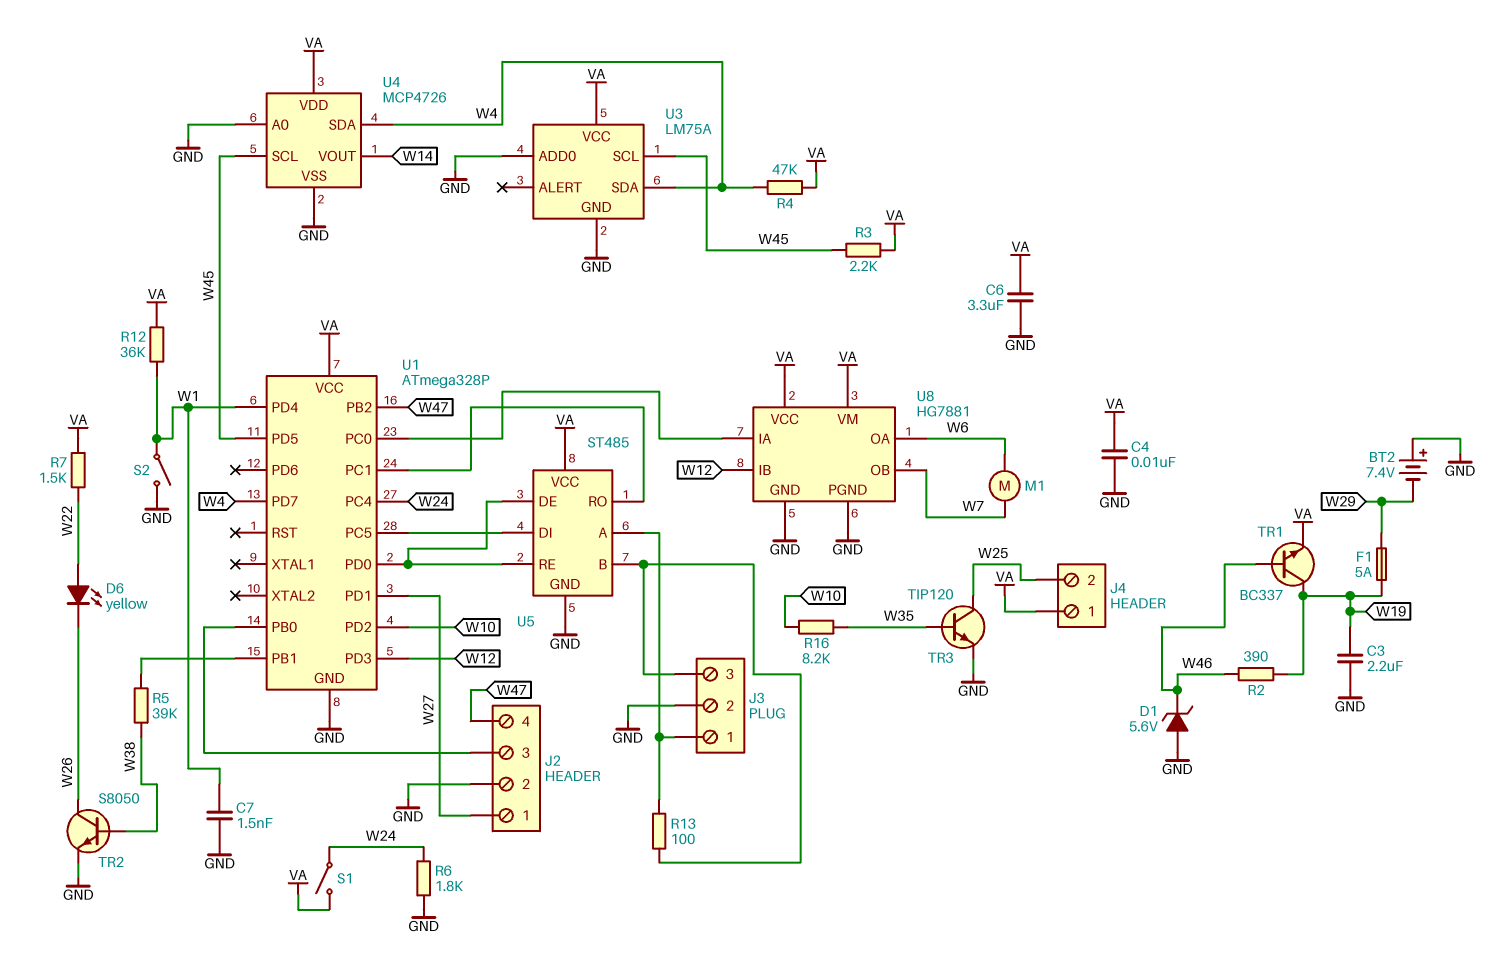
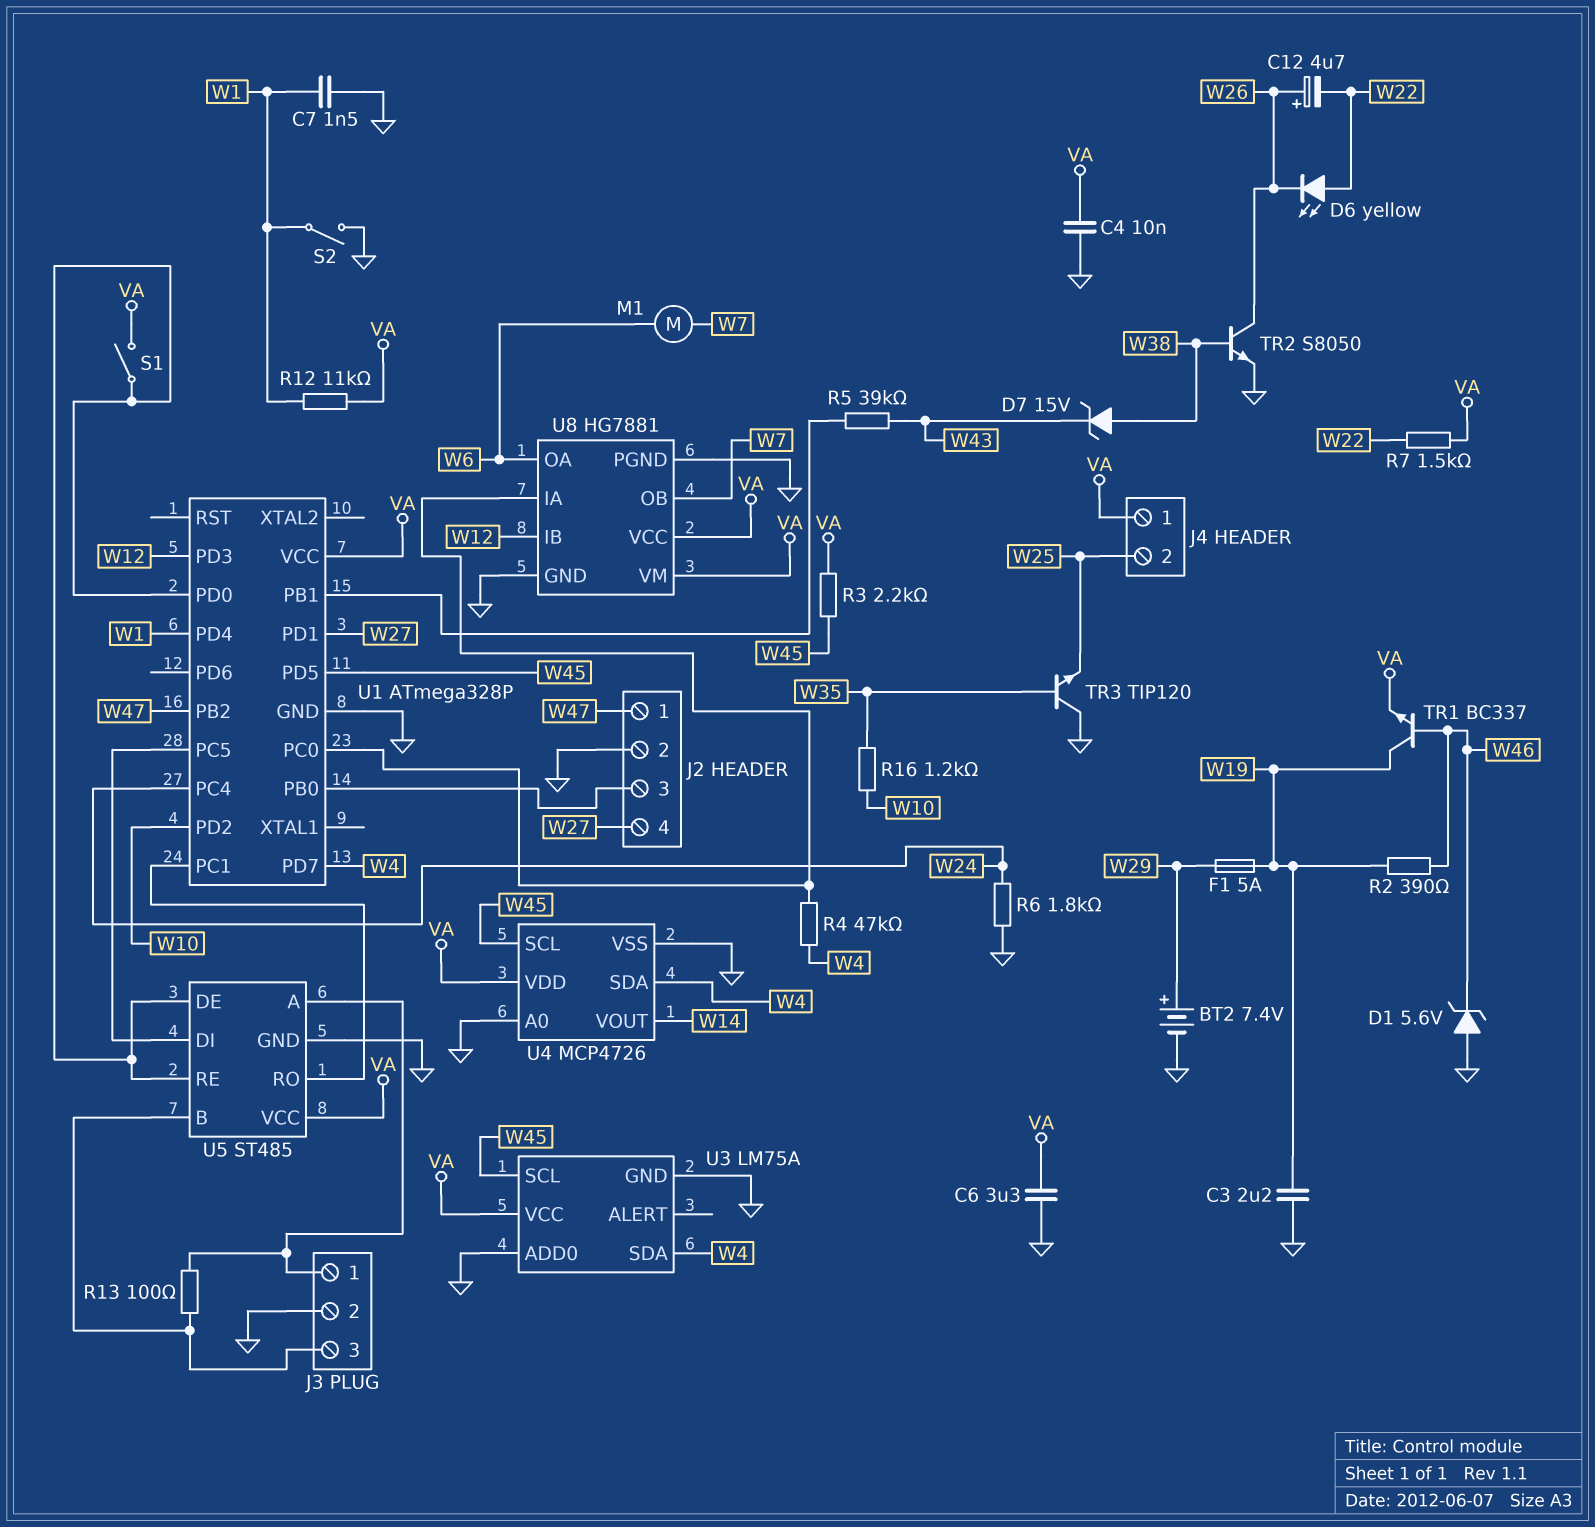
BT2: 7.4V (plus GND, minus W29) -> 7.4V (plus W29, minus GND)
C12: none -> 4.7uF (plus W26, minus W22)
D7: none -> zener 15V (A W38, K W43)
J2 pin 1: W27 -> W47
J2 pin 4: W47 -> W27
R4: 47k (VA, W4) -> 47k (U1/PC0, W4)
R5: 39k (U1/PB1, W38) -> 39k (U1/PB1, W43)
R12: 36k (VA, W1) -> 11k (VA, W1)
R16: 8.2k (W10, W35) -> 1.2k (W10, W35)
S1: switch (VA, W24) -> switch (U1/PD0, VA)
TR3: NPN TIP120 (B W35, C W25, E GND) -> NPN TIP120 (B W35, C GND, E W25)

